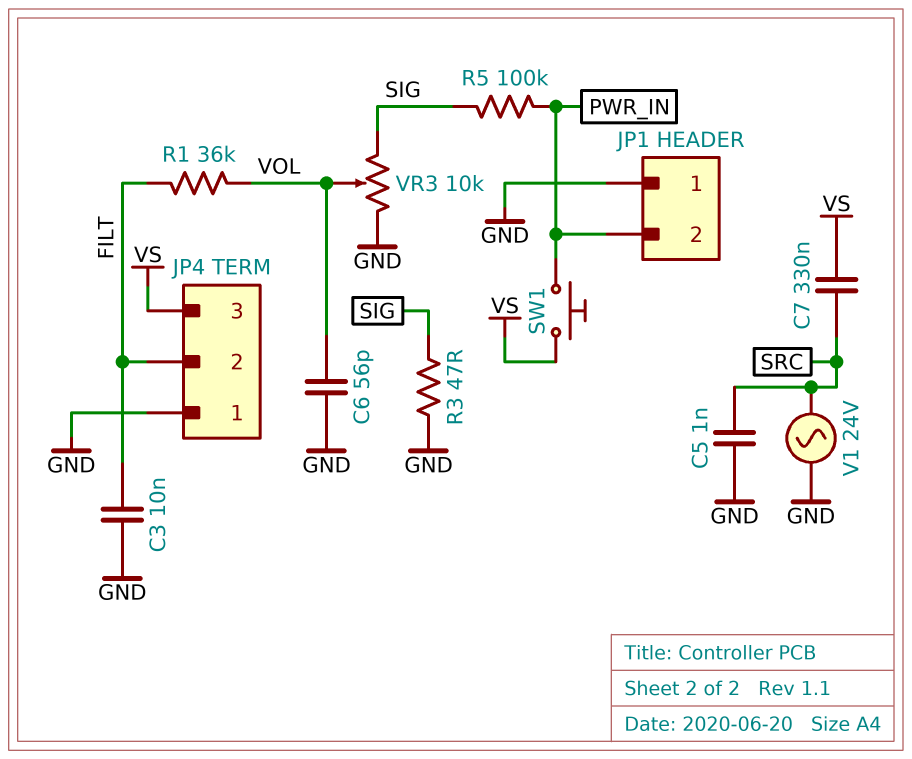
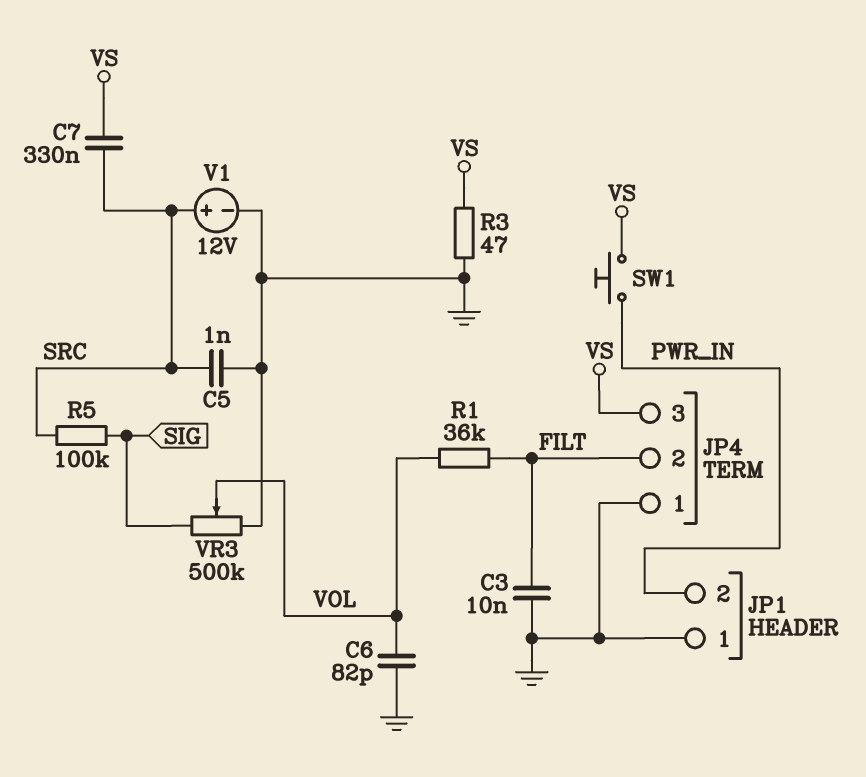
C6: 56pF (GND, VOL) -> 82pF (GND, VOL)
R3: 47 (GND, SIG) -> 47 (GND, VS)
R5: 100k (PWR_IN, SIG) -> 100k (SIG, SRC)
V1: AC 24V (GND, SRC) -> 12V (plus SRC, minus GND)
VR3: 10k (GND, SIG, wiper VOL) -> 500k (GND, SIG, wiper VOL)

